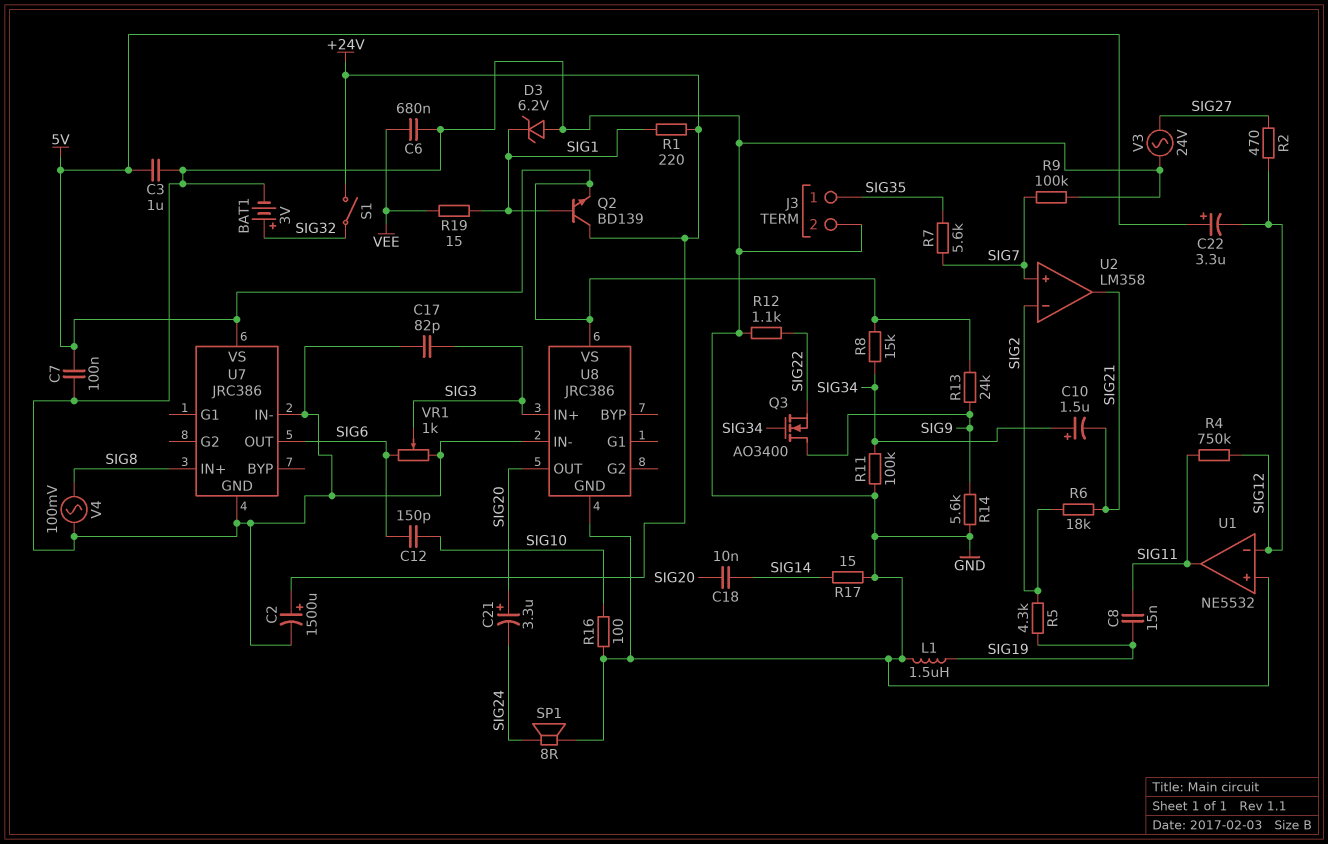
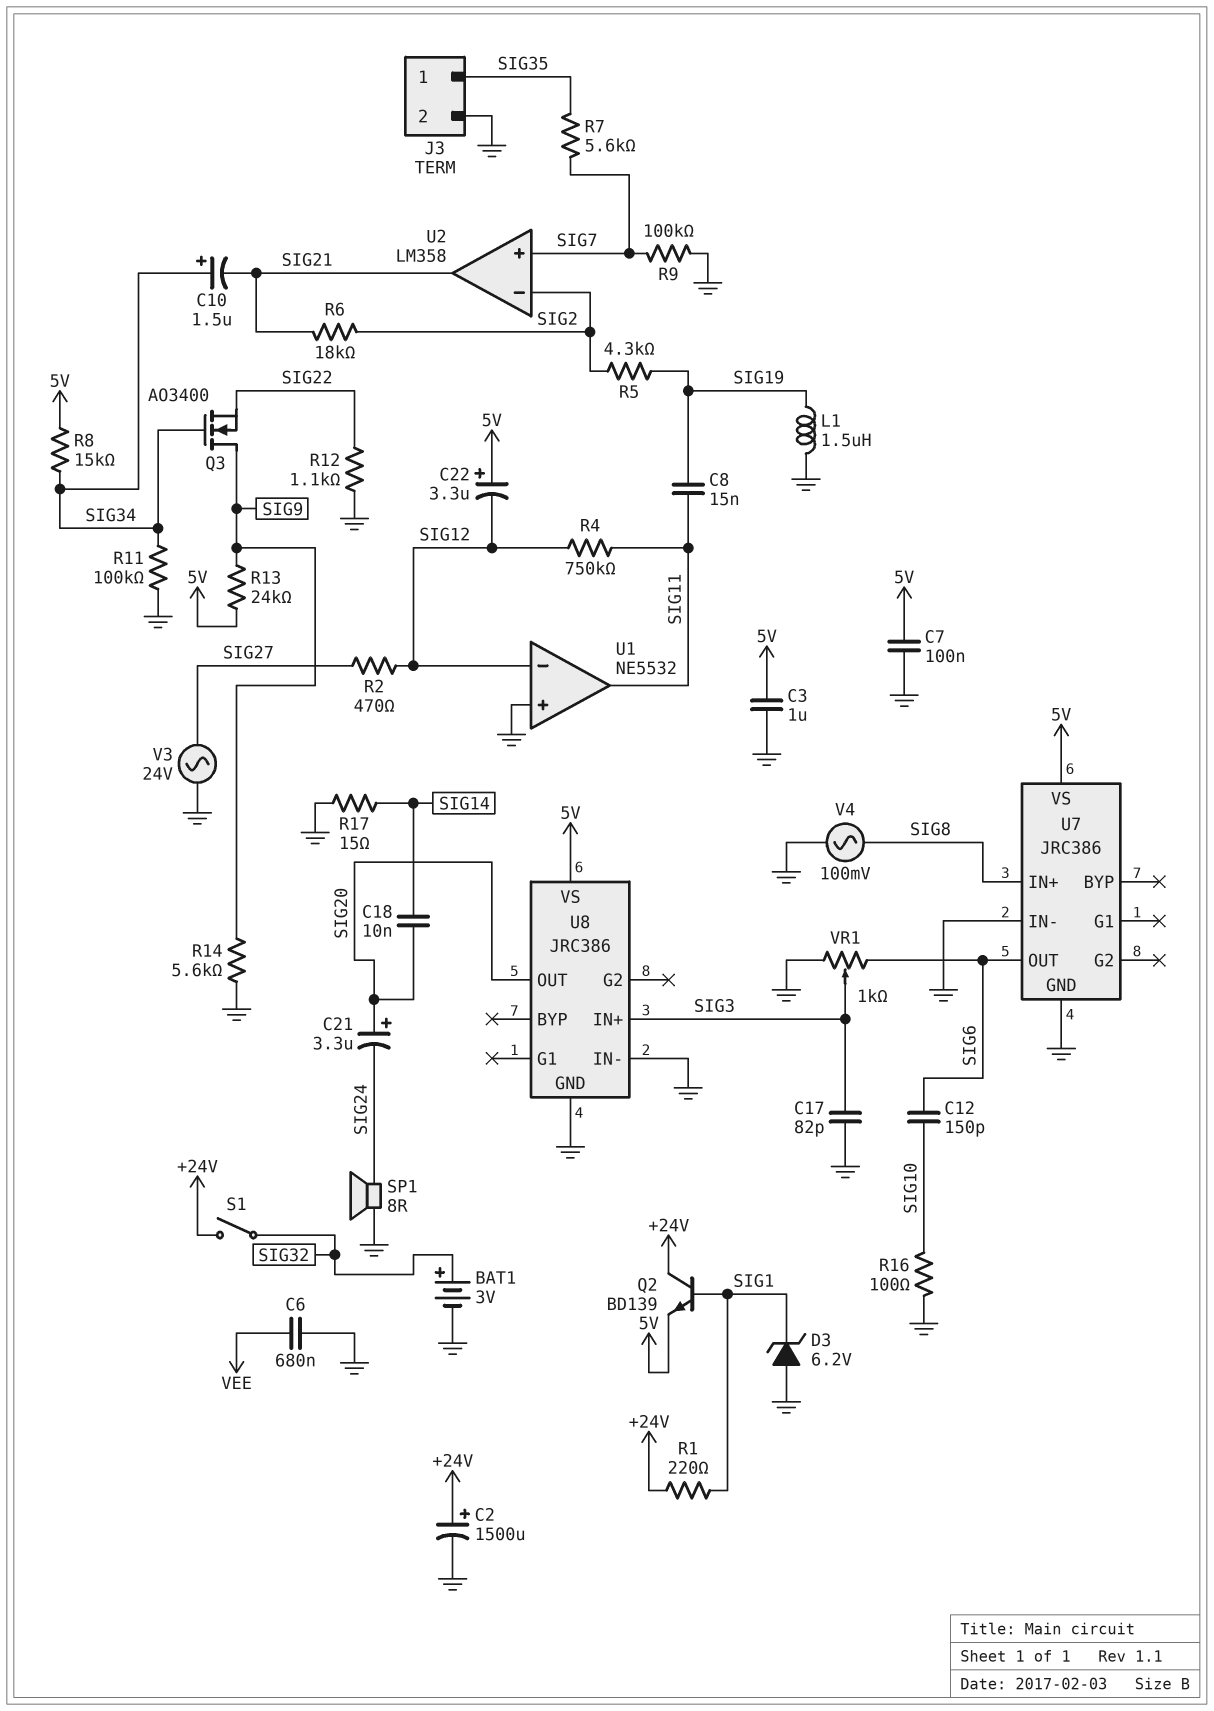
R19: 15 (SIG1, VEE) -> none

